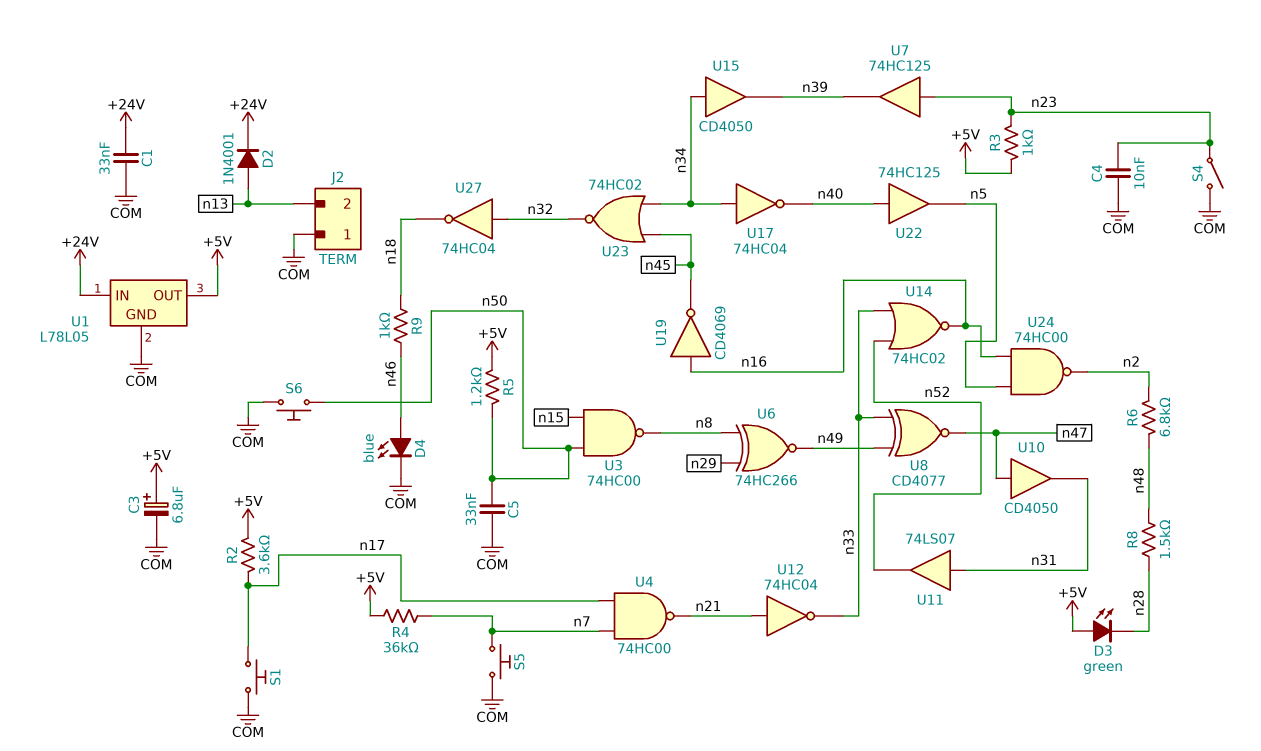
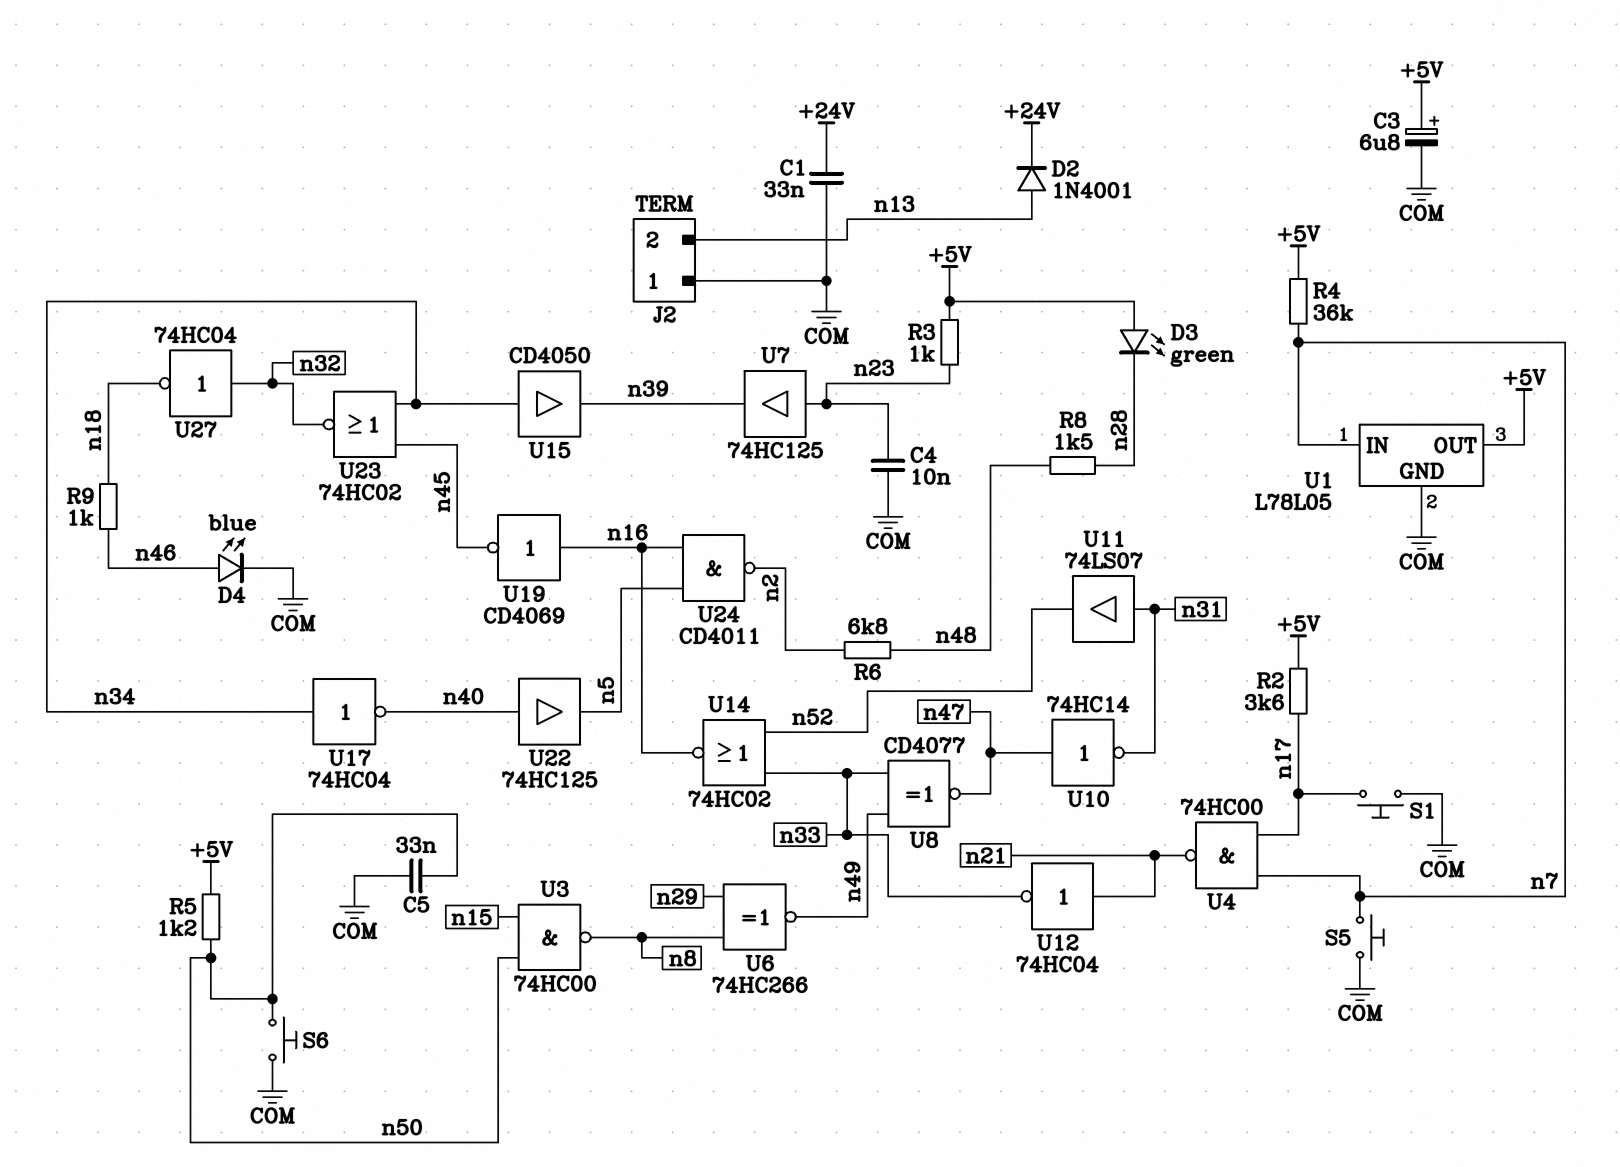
S4: switch (COM, n23) -> none
U1 pin IN: +24V -> n7
U10: buffer CD4050 (in n47, out n31) -> NOT 74HC14 (in n47, out n31)
U24: NAND 74HC00 (in n5, in n16, out n2) -> NAND CD4011 (in n5, in n16, out n2)

